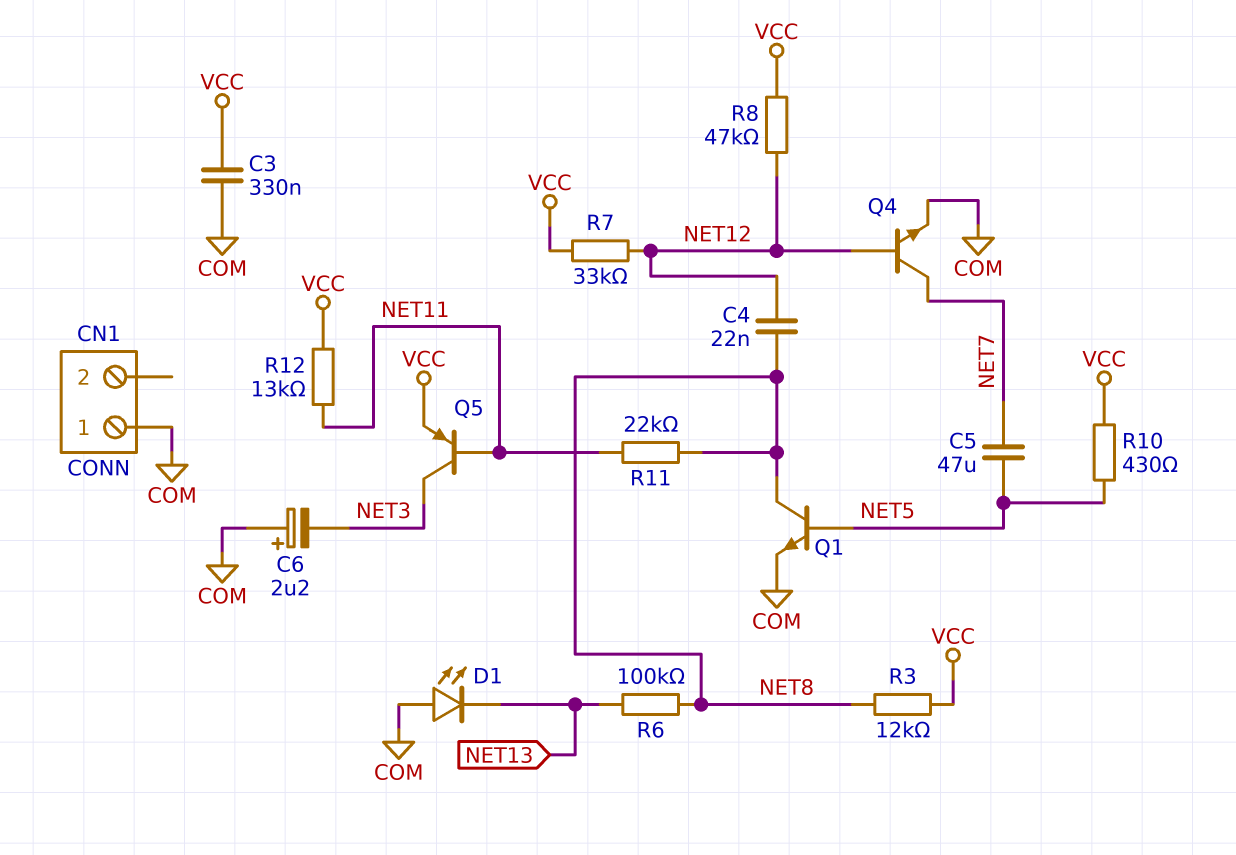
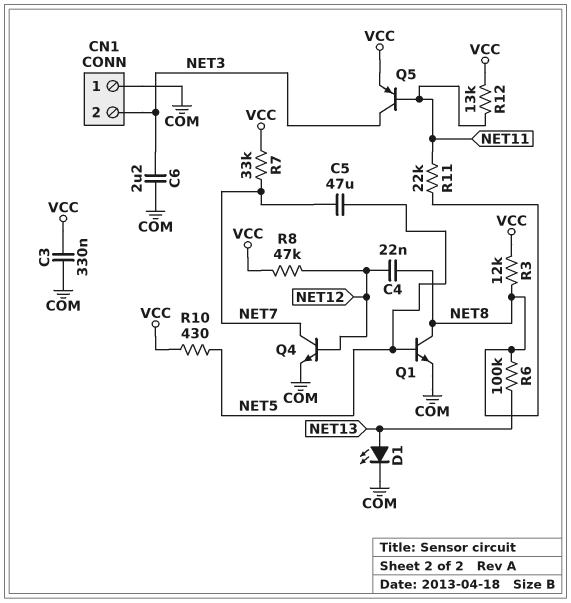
C6: 2.2uF (plus COM, minus NET3) -> 2.2uF (COM, NET3)
CN1 pin 2: none -> NET3
D1: LED (A COM, K NET13) -> LED (A NET13, K COM)
R7: 33k (NET12, VCC) -> 33k (NET7, VCC)

